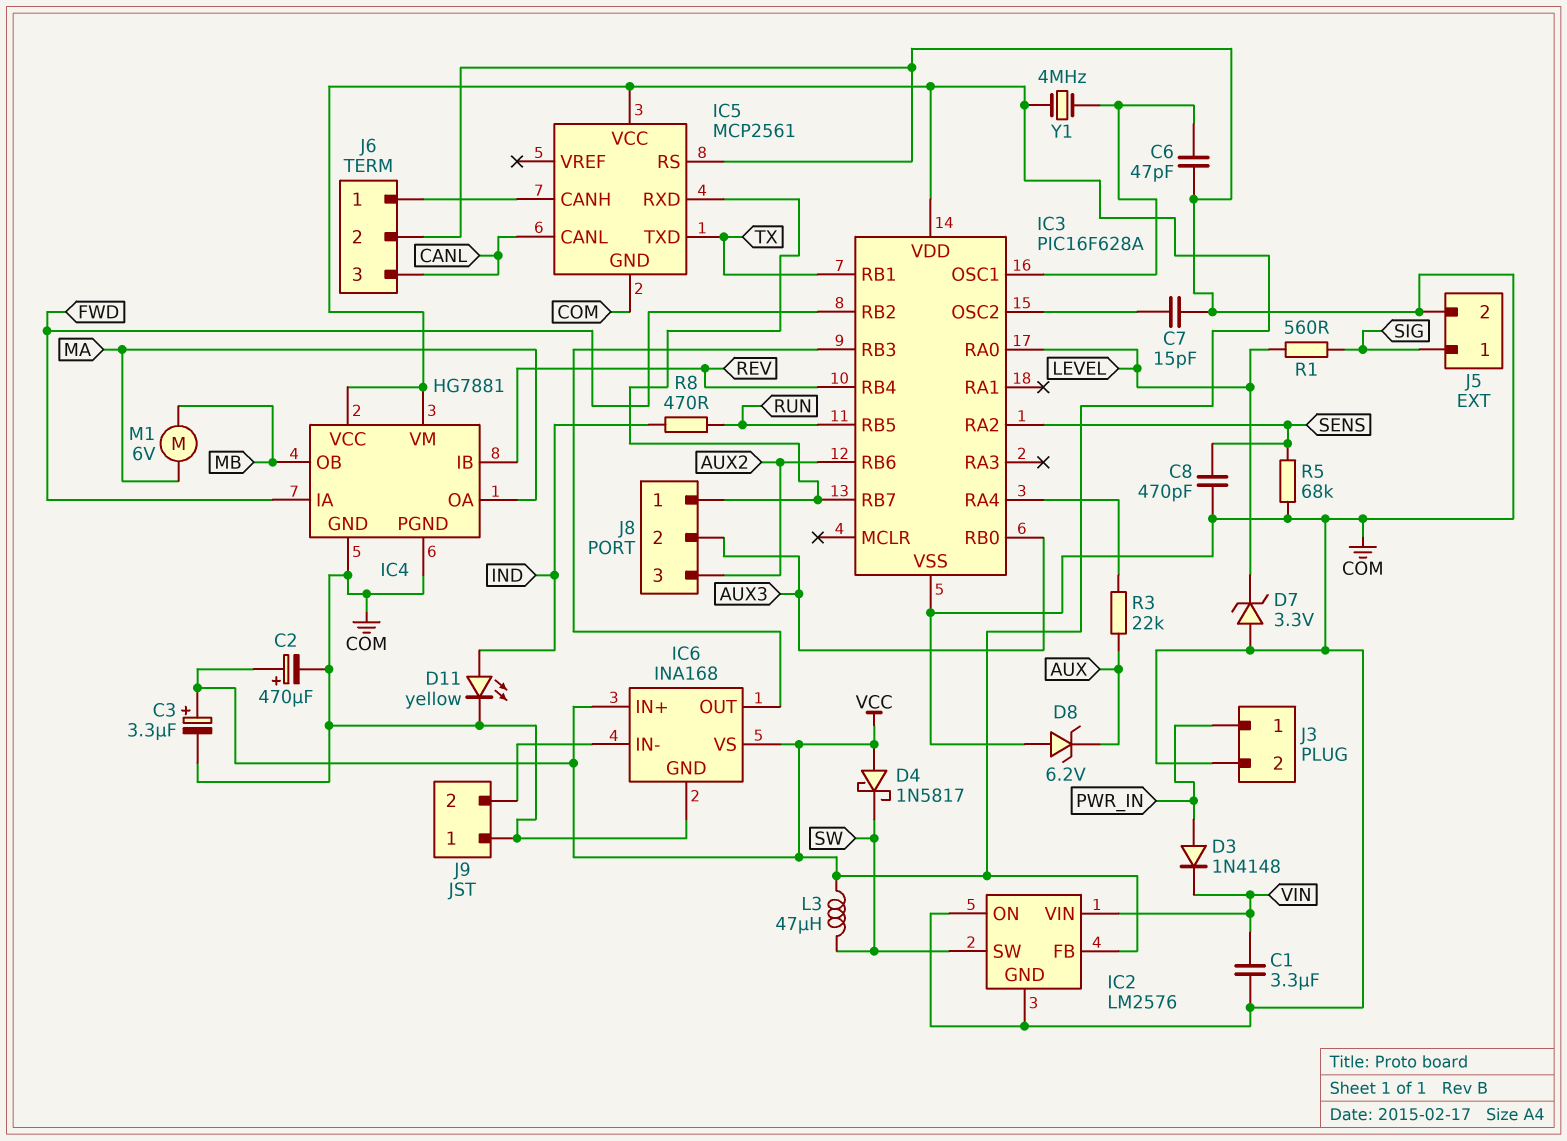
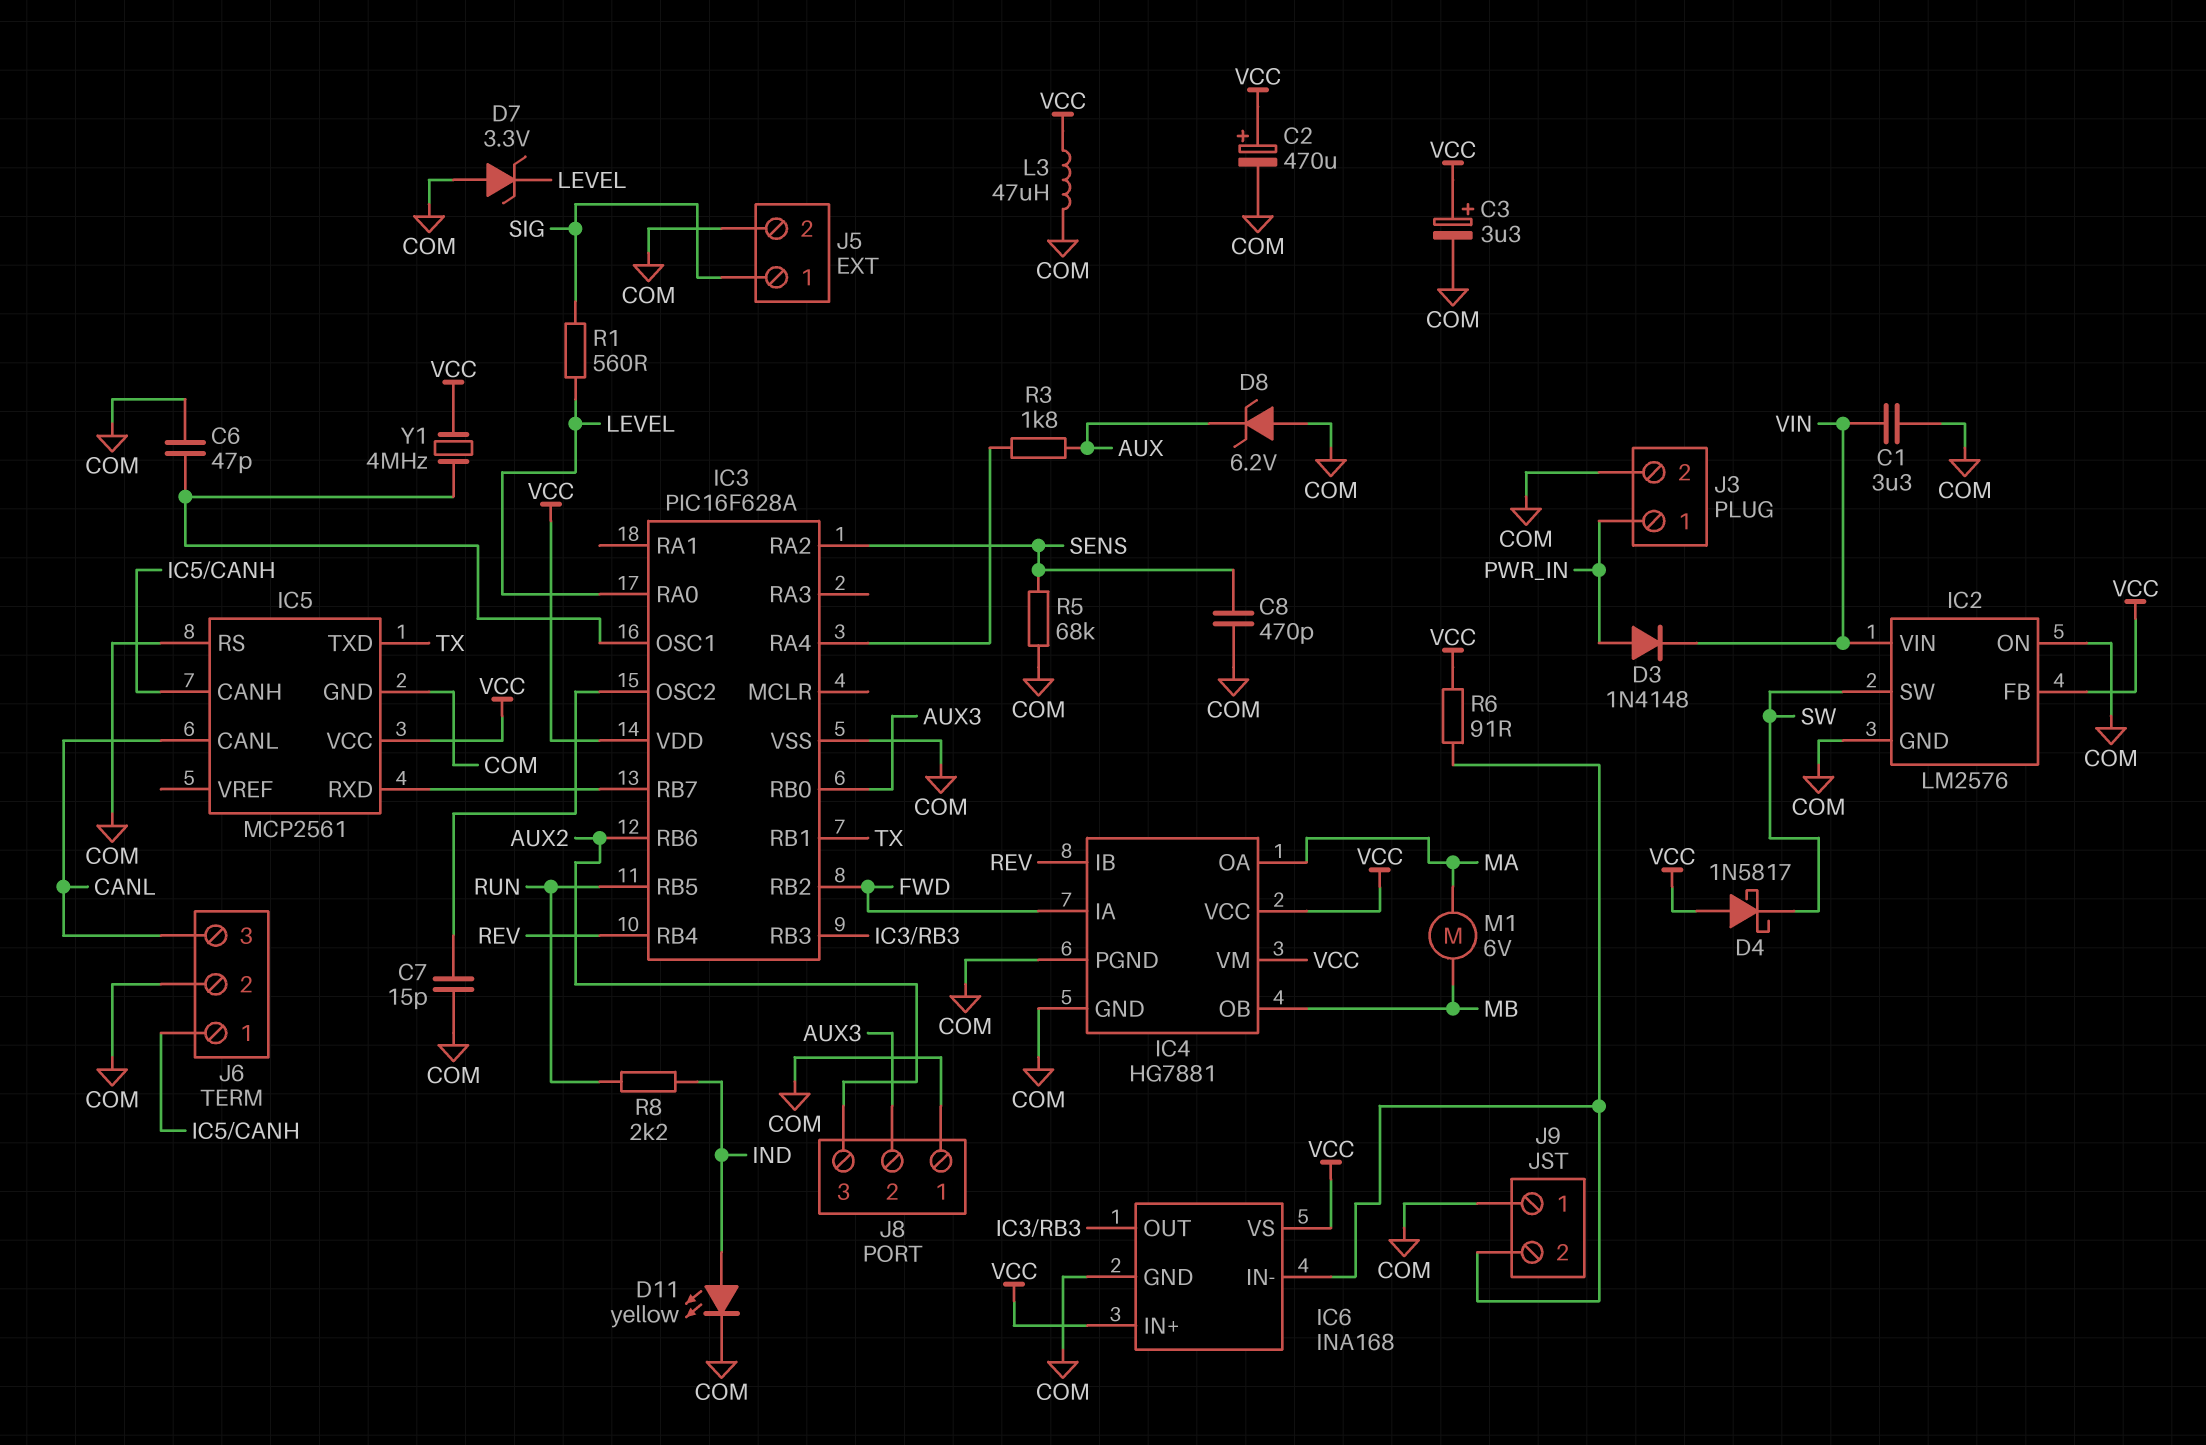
J8 pin 1: IC3/RB7 -> COM
L3: 47uH (SW, VCC) -> 47uH (COM, VCC)
R3: 22k (AUX, IC3/RA4) -> 1.8k (AUX, IC3/RA4)
R6: none -> 91 (IC6/IN-, VCC)
R8: 470 (IND, RUN) -> 2.2k (IND, RUN)

